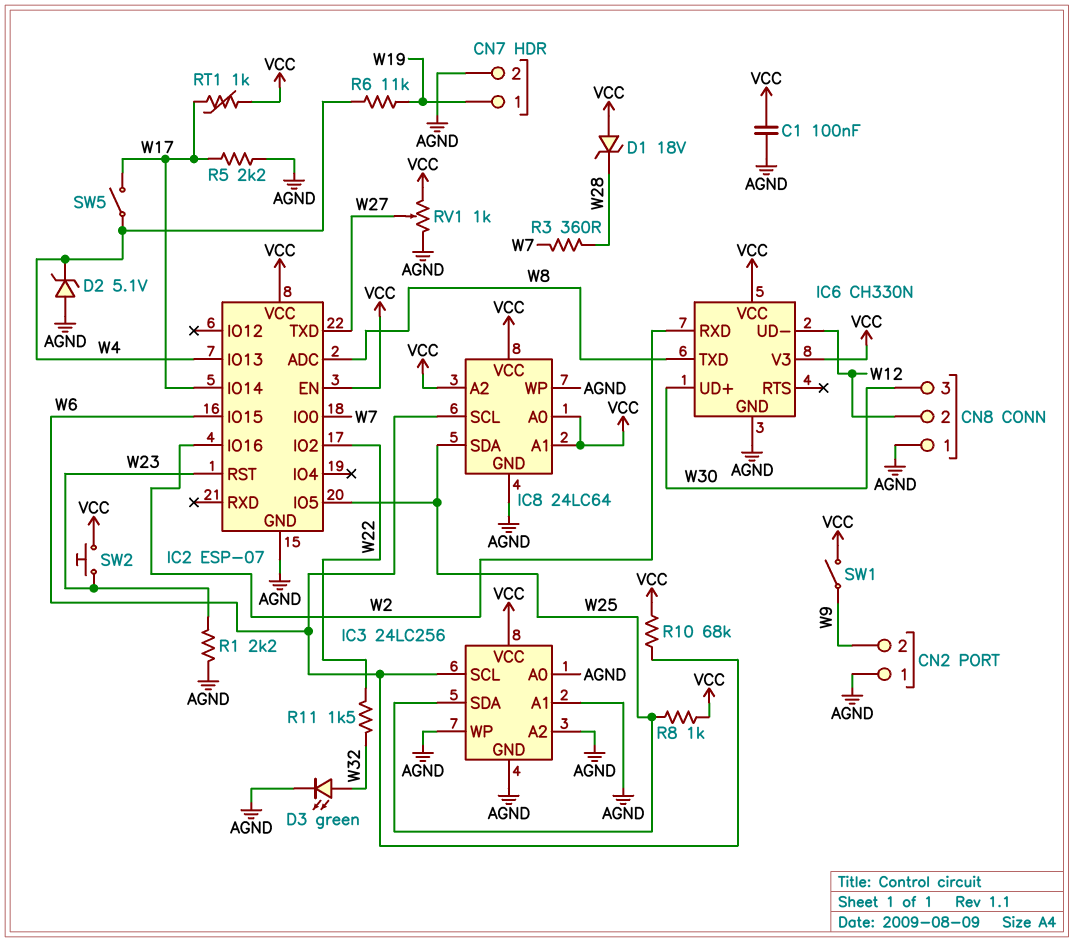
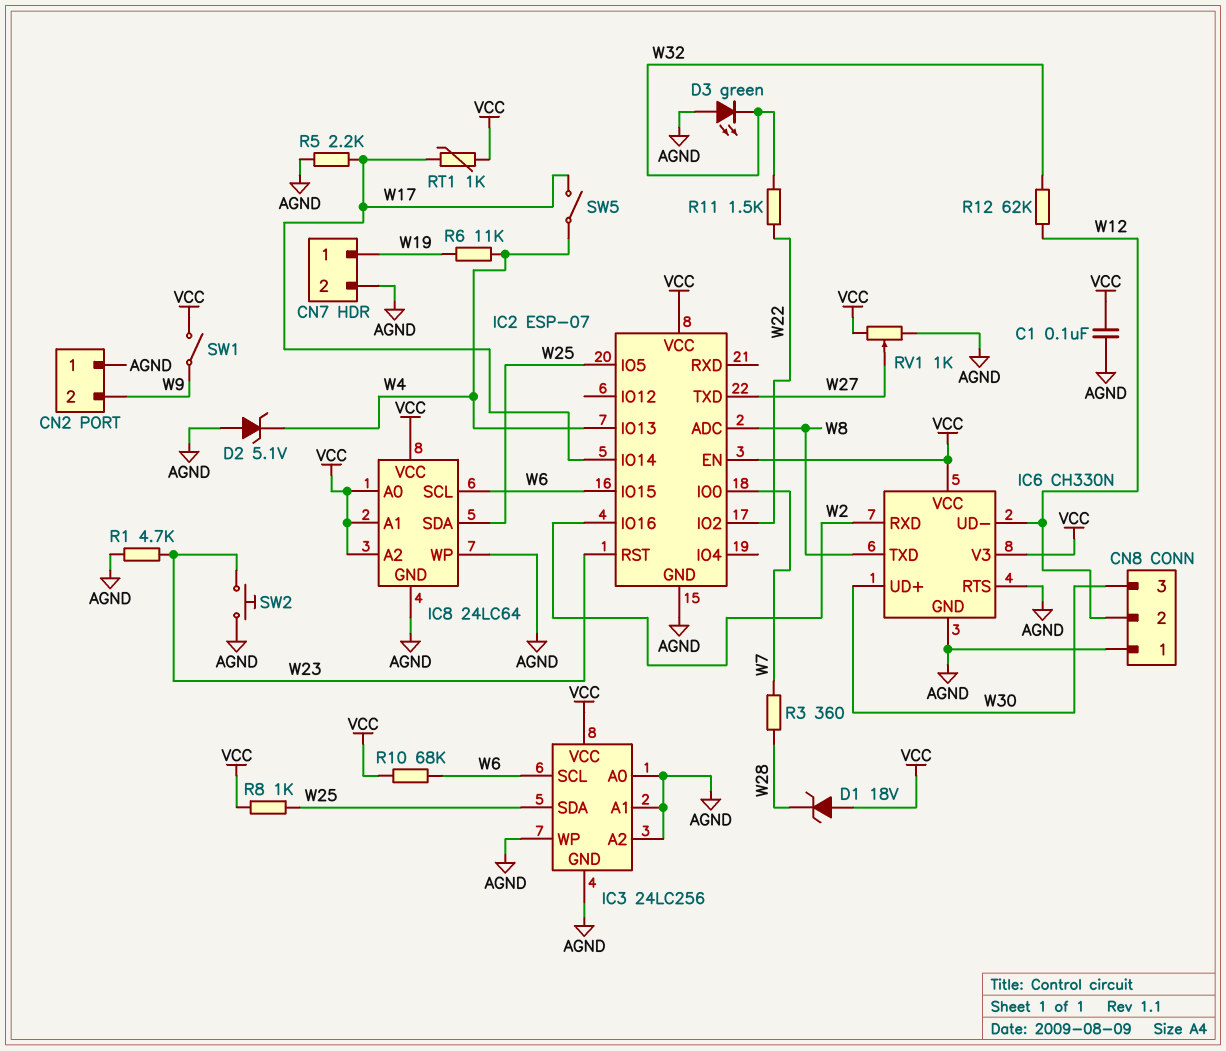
D3: LED green (A W32, K AGND) -> LED green (A AGND, K W32)
IC6 pin RTS: none -> AGND
R1: 2.2k (AGND, W23) -> 4.7k (AGND, W23)
R12: none -> 62k (W12, W32)
SW2: button (VCC, W23) -> button (AGND, W23)

